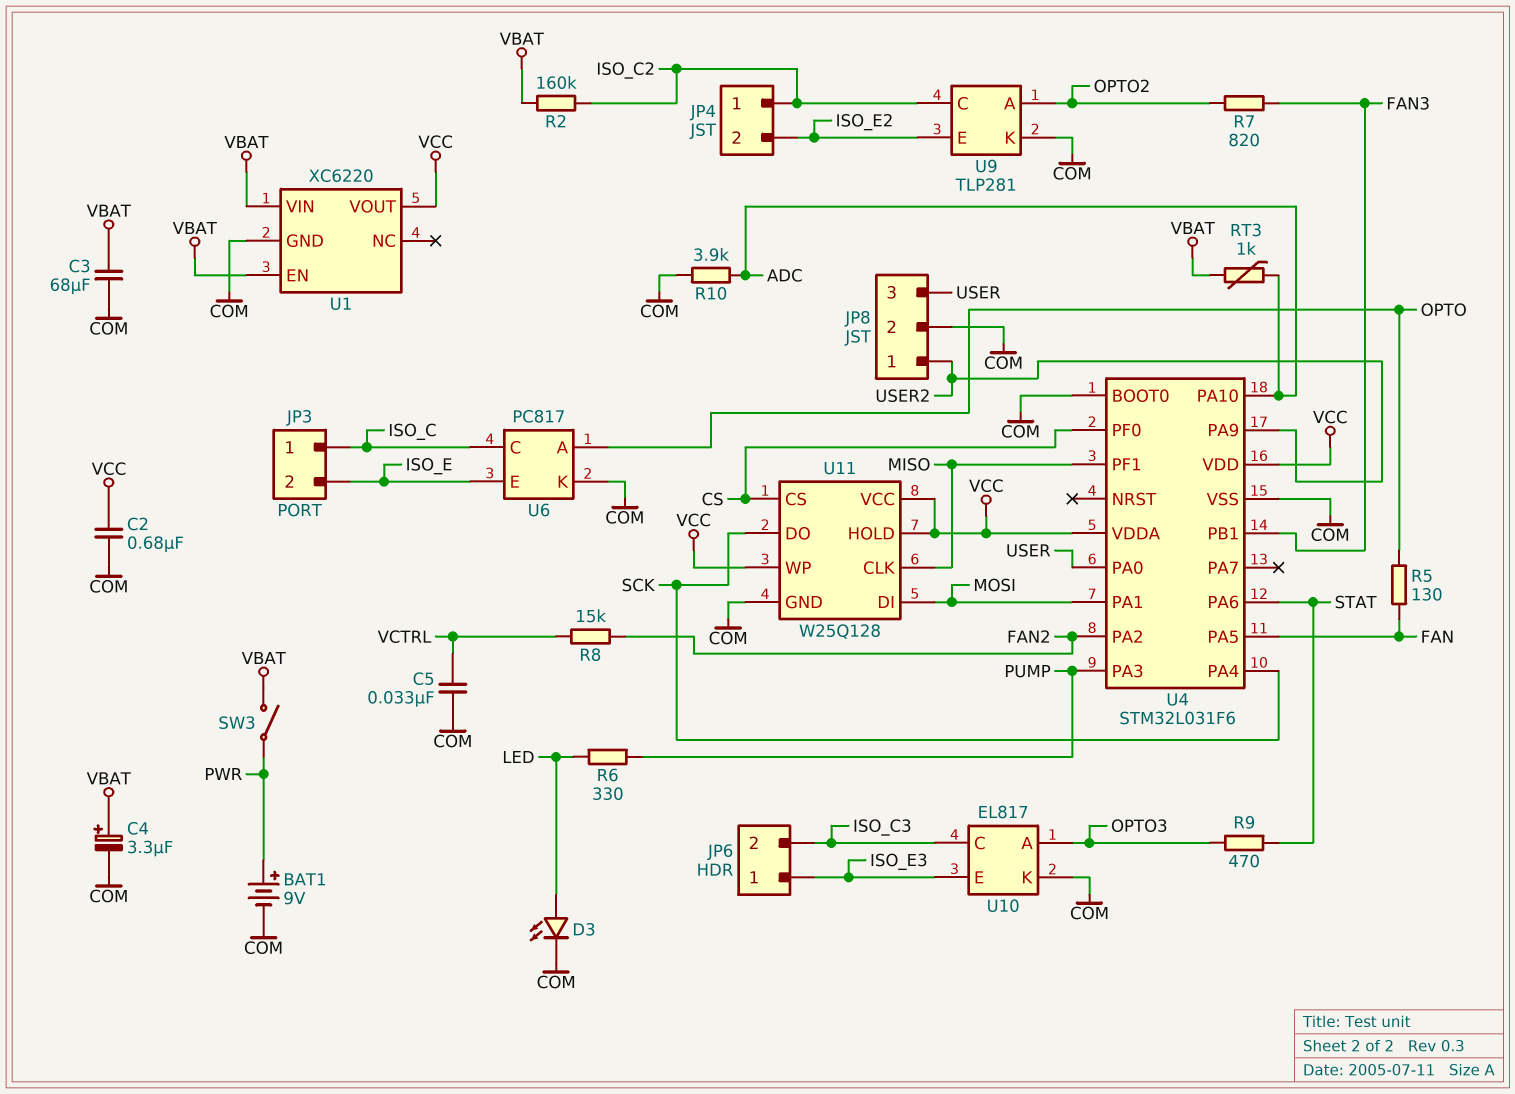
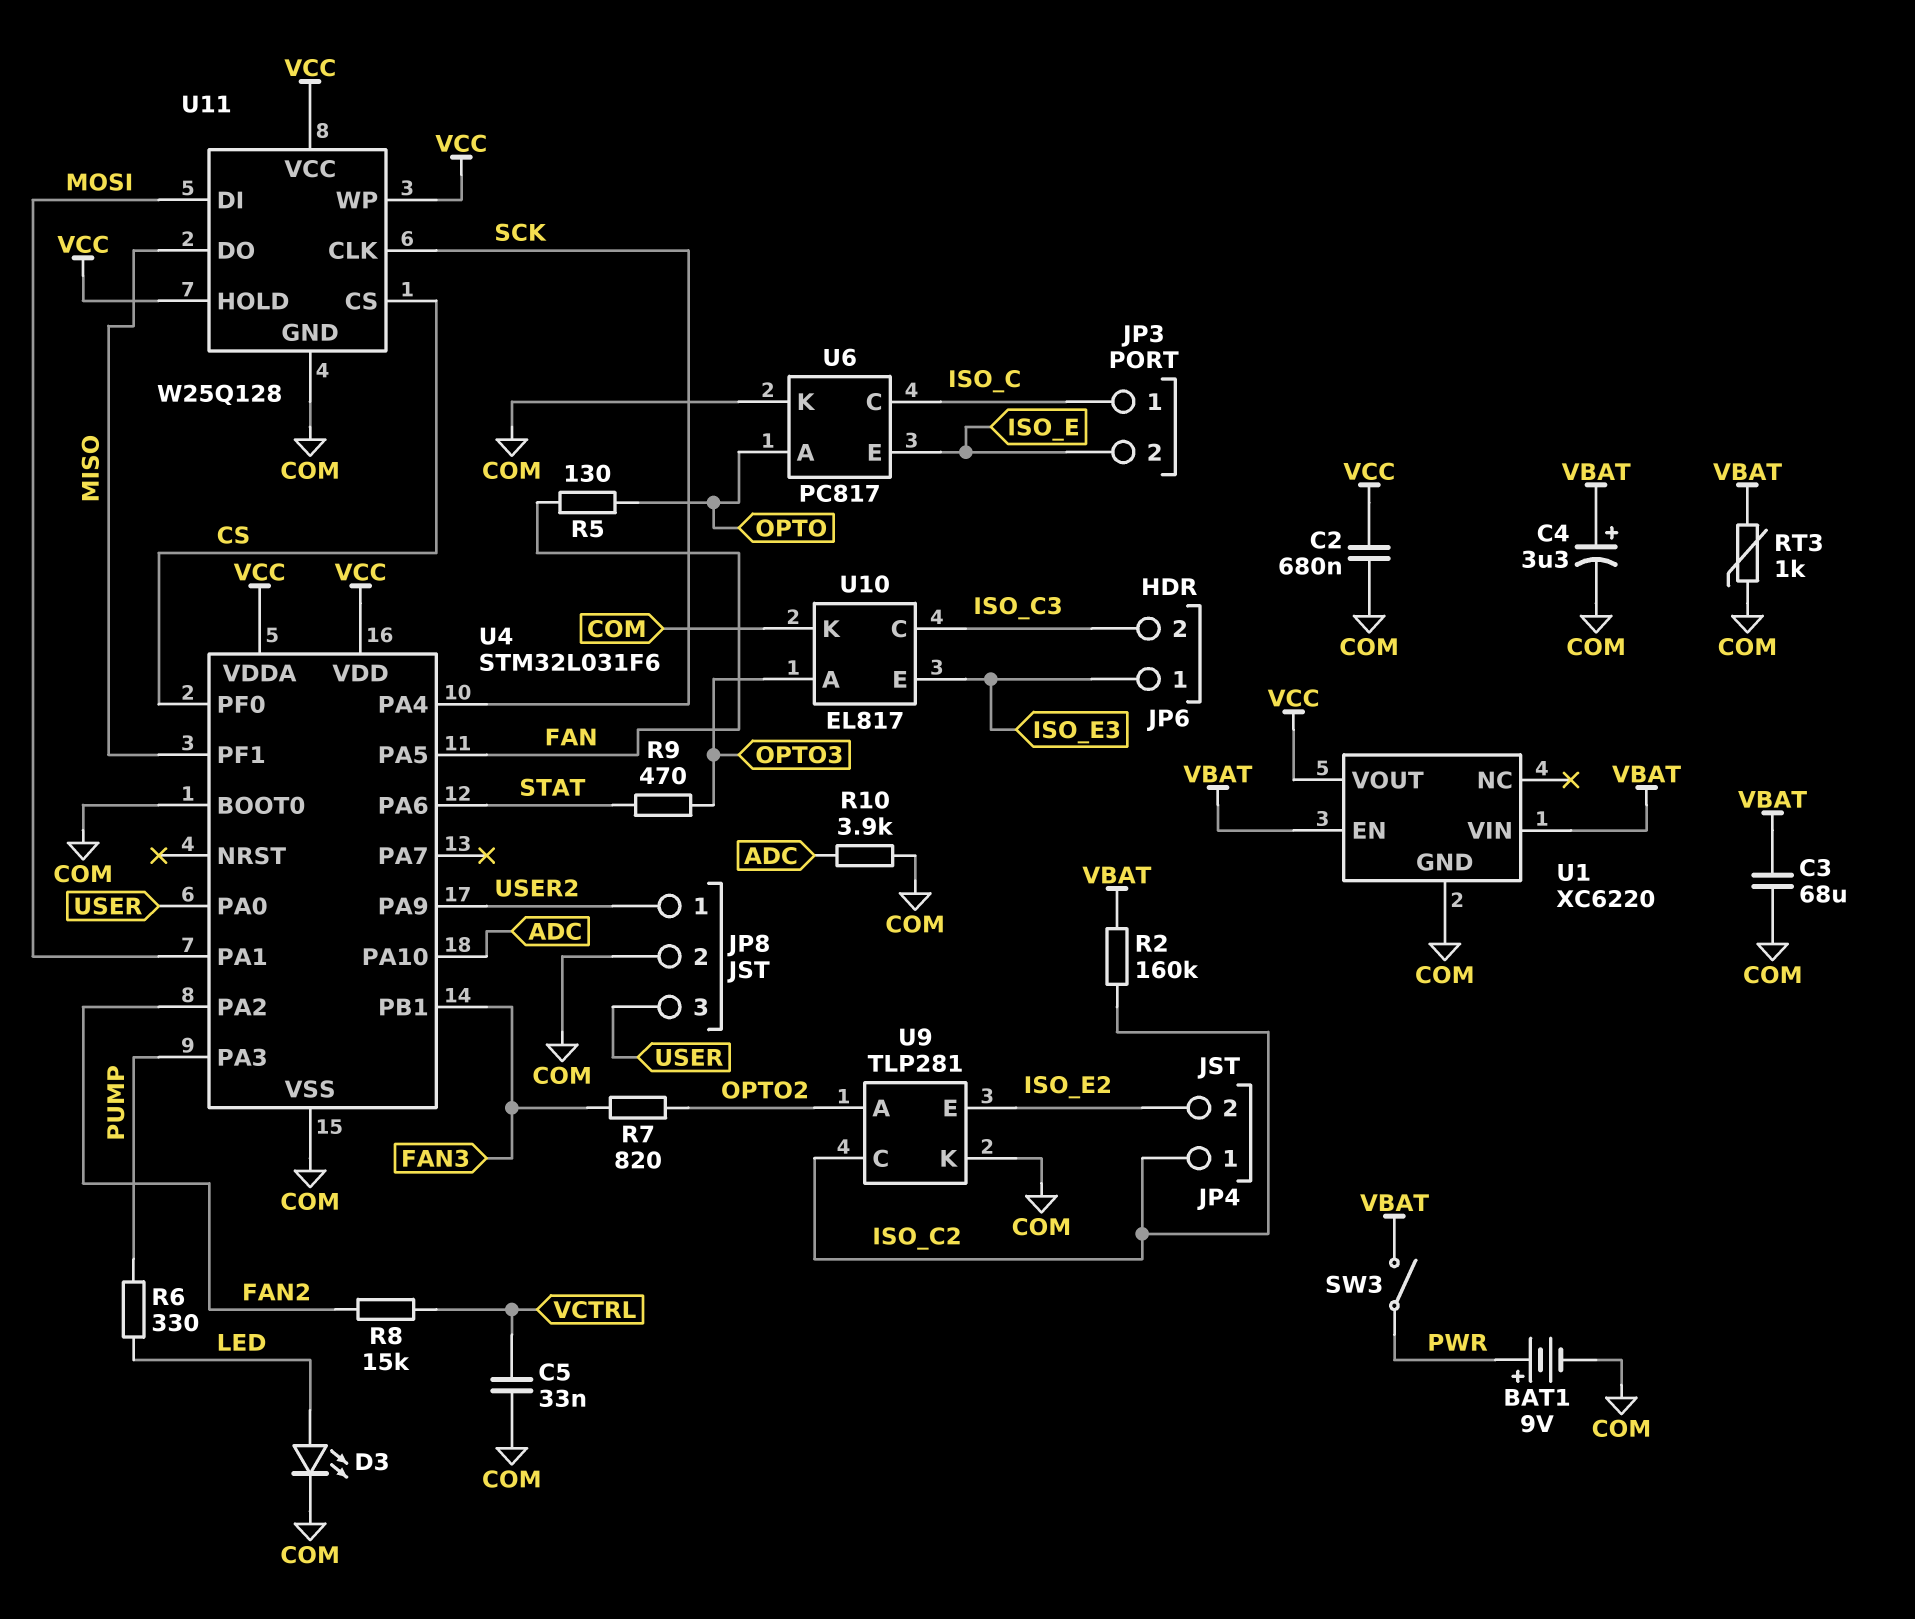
RT3: 1k (ADC, VBAT) -> 1k (COM, VBAT)
U11 pin CLK: MISO -> SCK
U11 pin DO: SCK -> MISO

